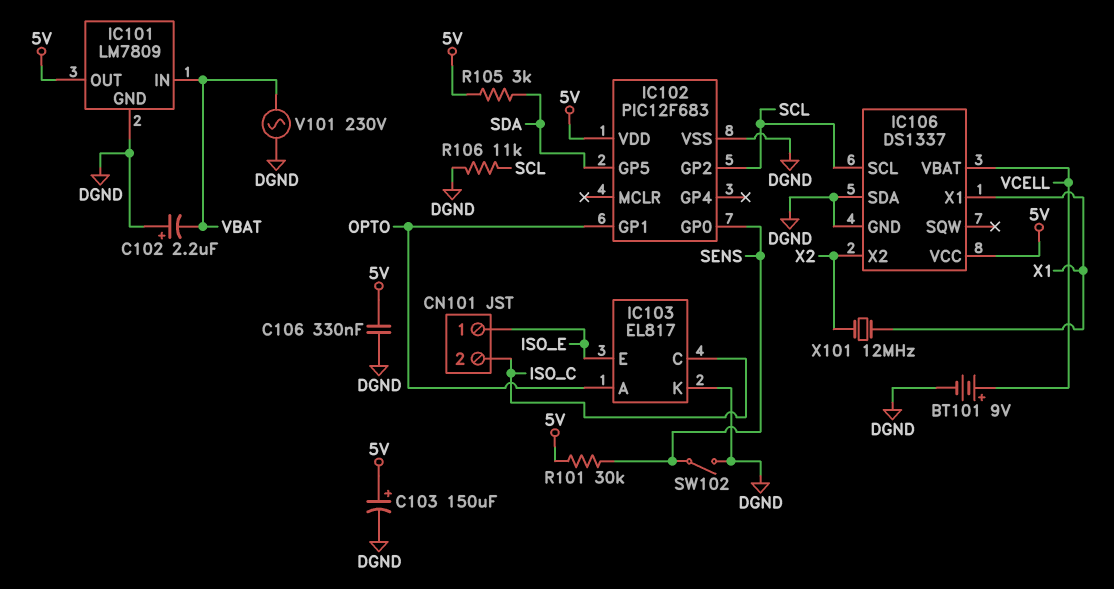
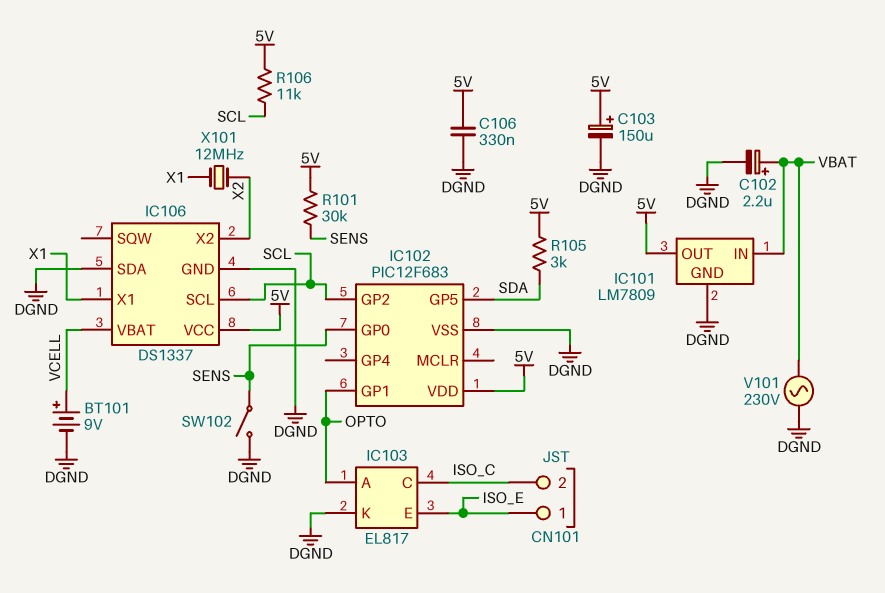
C102: 2.2uF (plus DGND, minus VBAT) -> 2.2uF (plus VBAT, minus DGND)
R106: 11k (DGND, SCL) -> 11k (5V, SCL)

